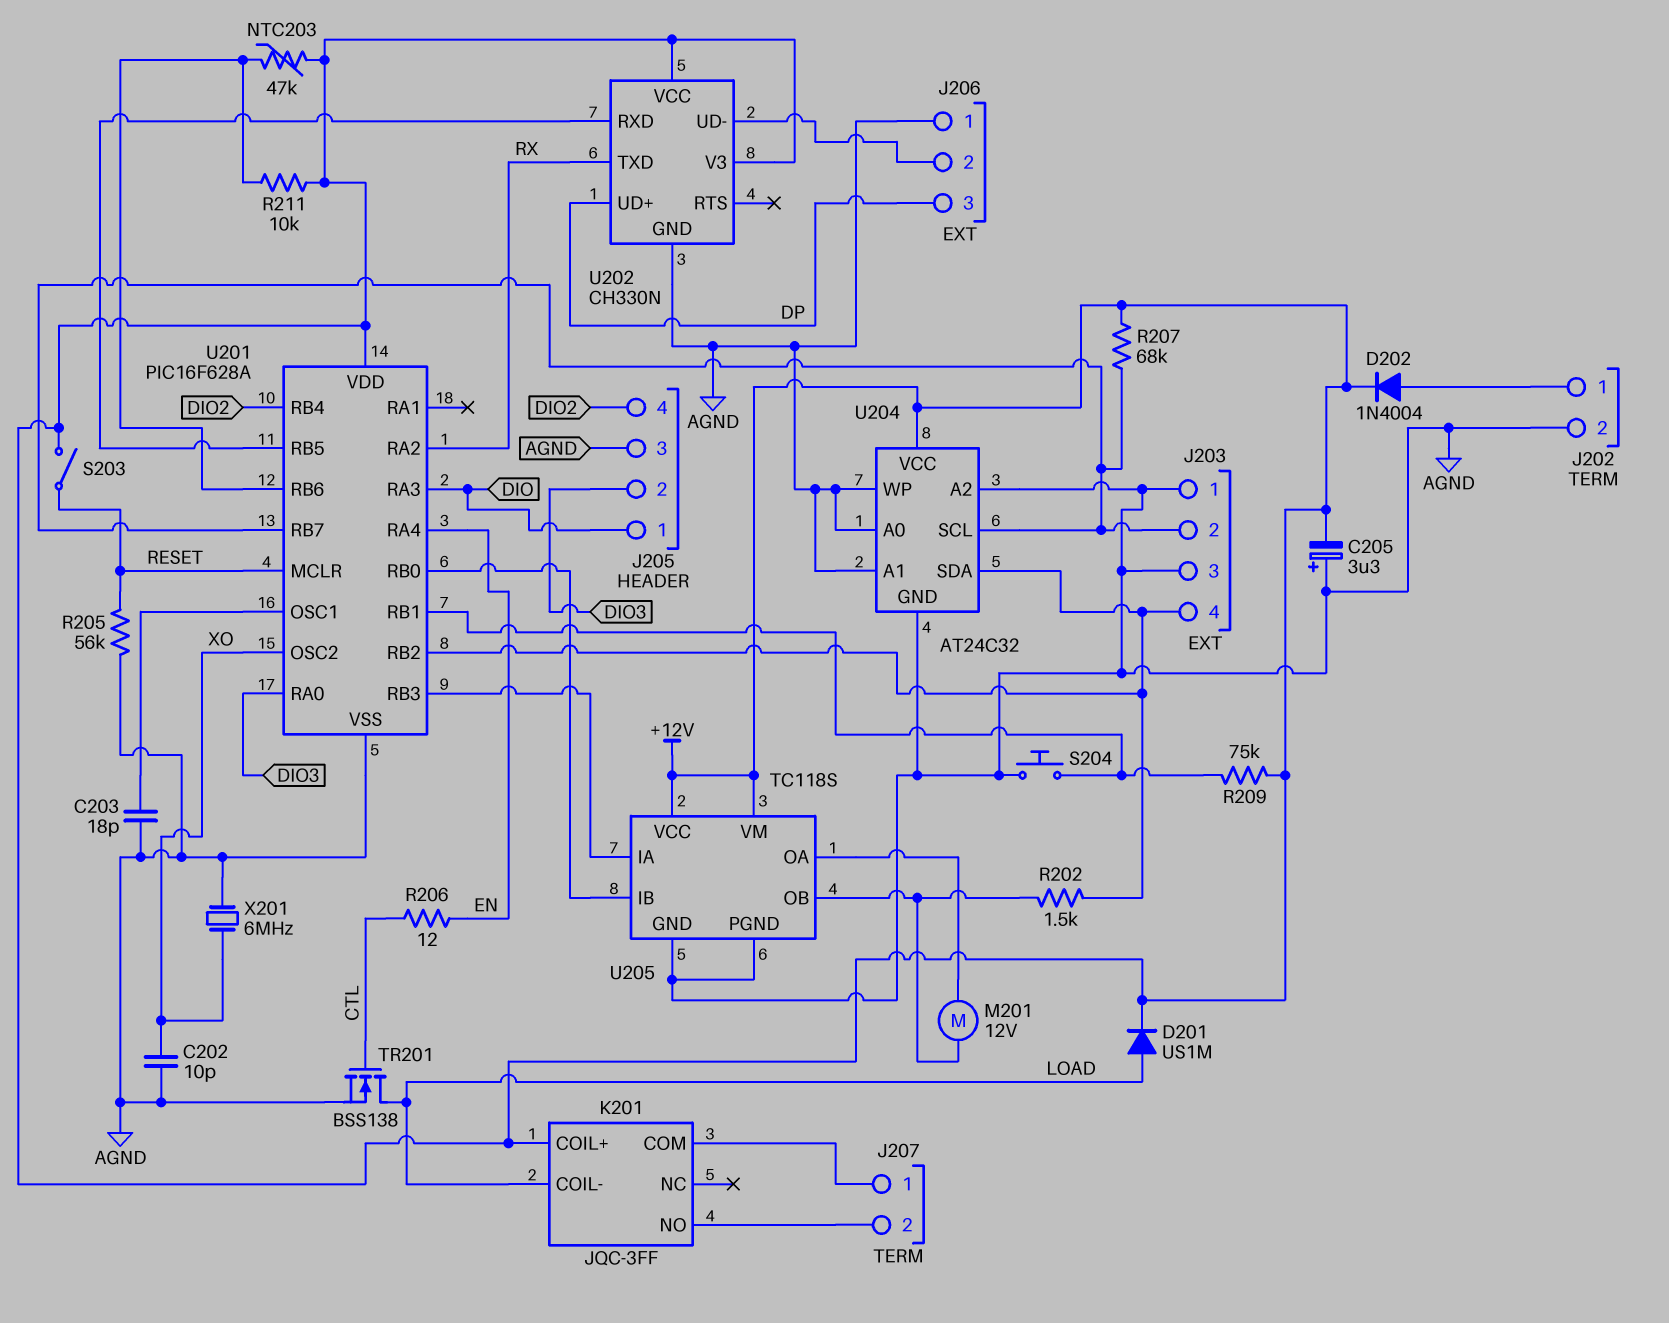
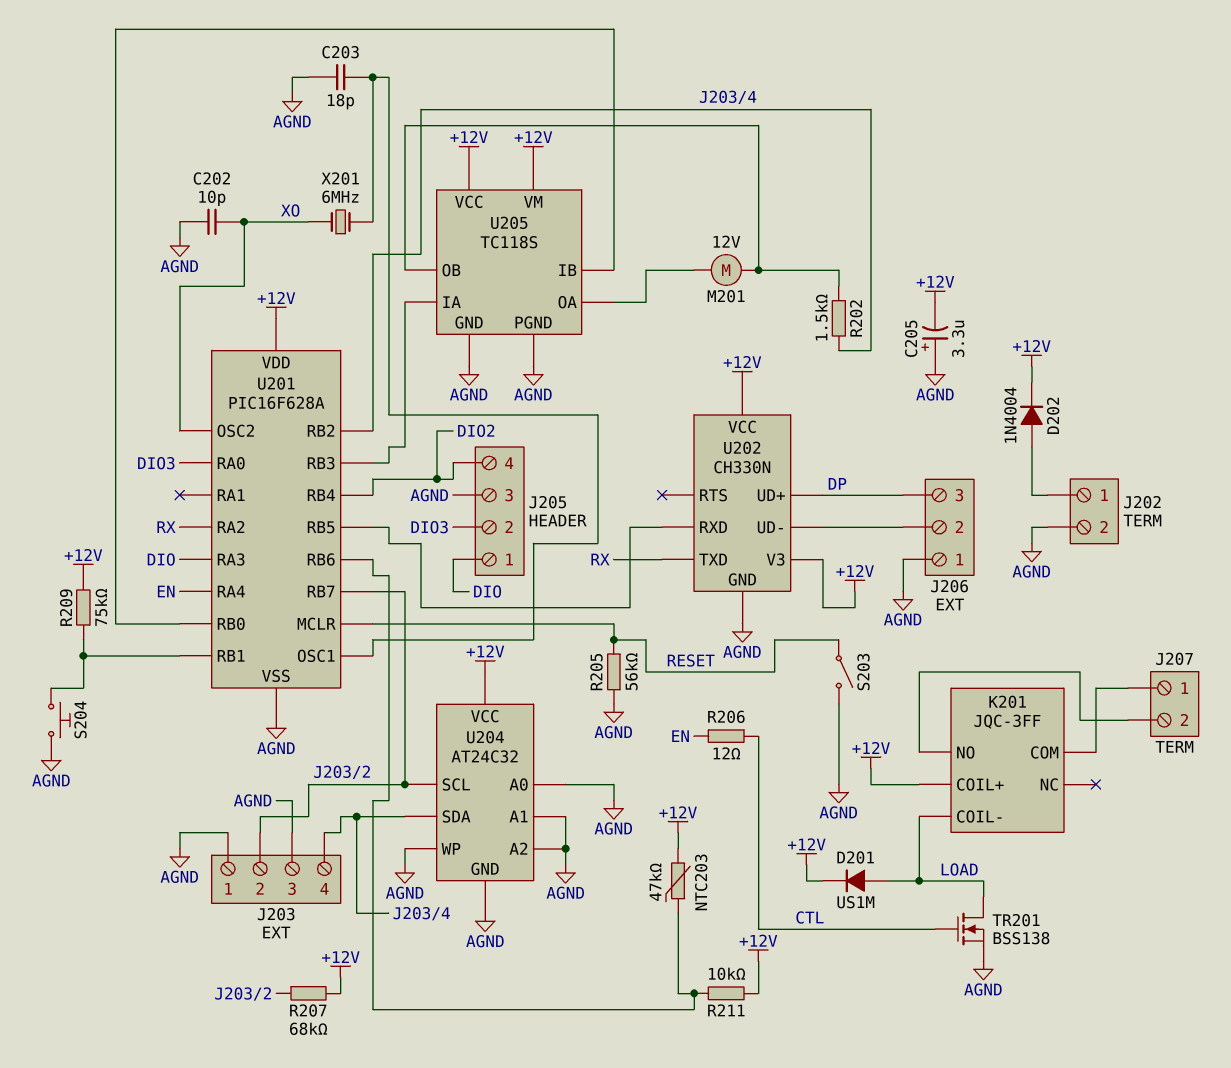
S203: switch (+12V, RESET) -> switch (AGND, RESET)
X201: 6MHz (AGND, XO) -> 6MHz (U201/OSC1, XO)

